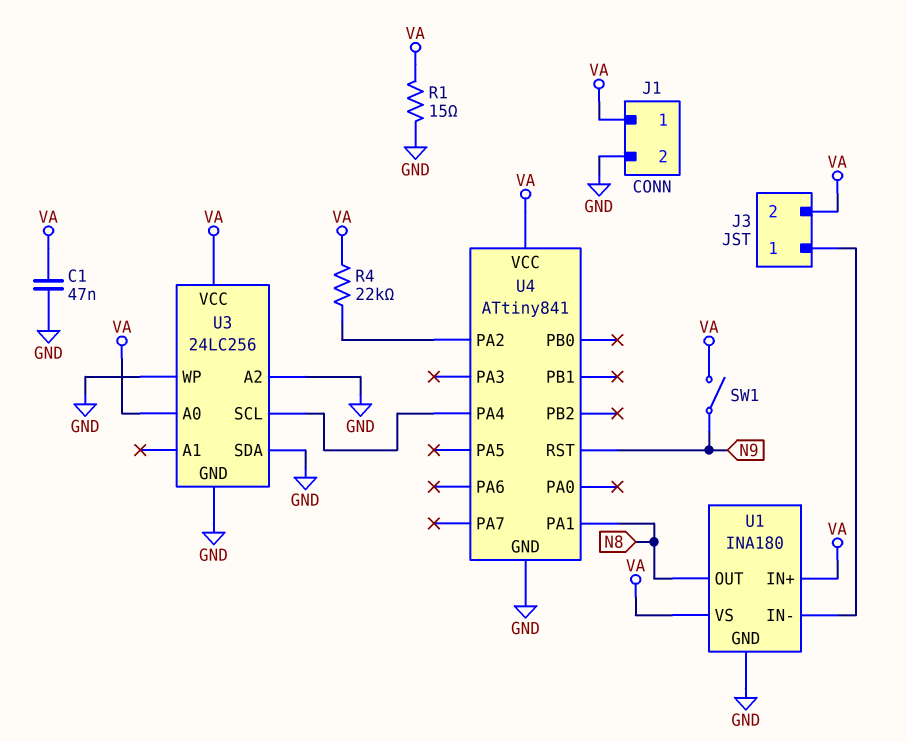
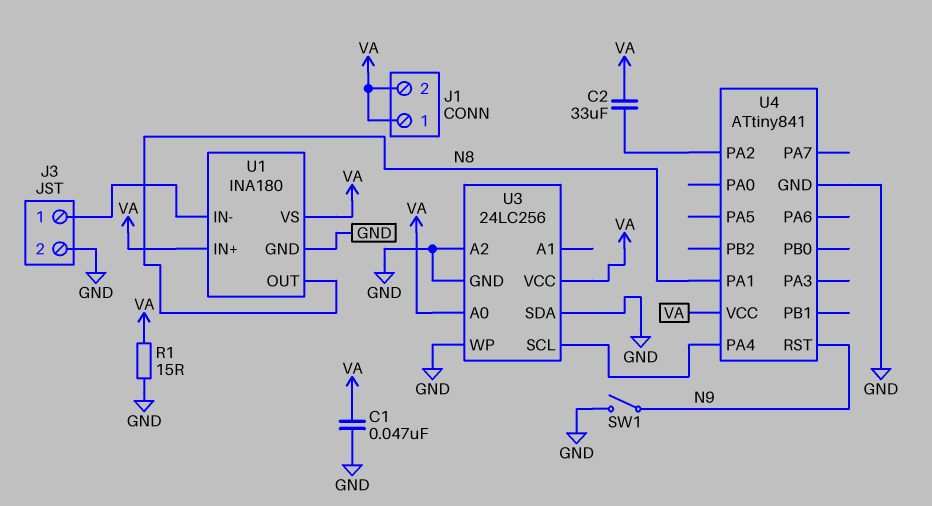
C2: none -> 33uF (U4/PA2, VA)
J1 pin 2: GND -> VA
J3 pin 2: VA -> GND
R4: 22k (U4/PA2, VA) -> none
SW1: switch (N9, VA) -> switch (GND, N9)

